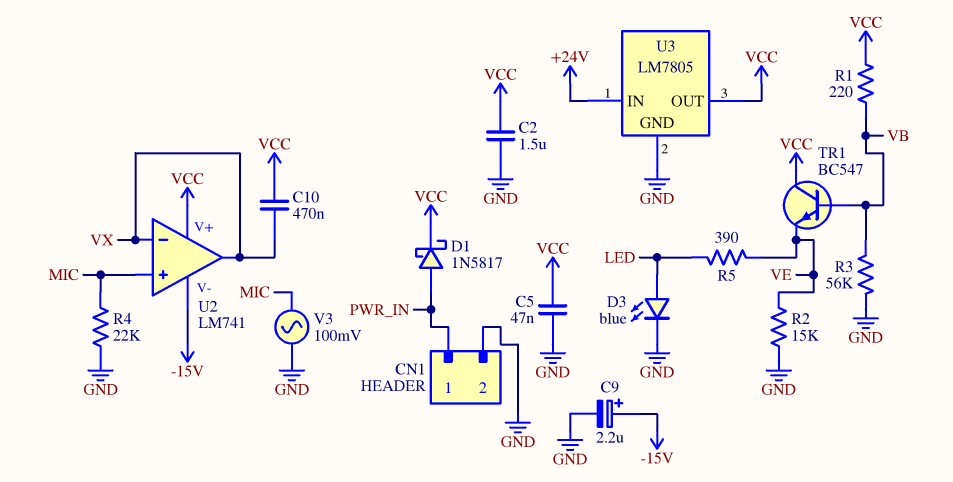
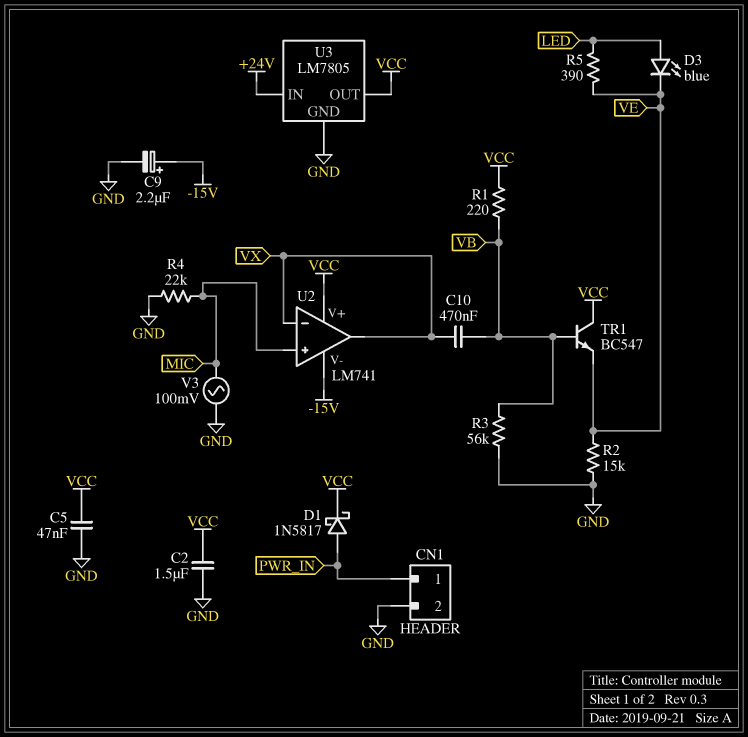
C10: 470nF (VCC, VX) -> 470nF (VB, VX)
D3: LED blue (A LED, K GND) -> LED blue (A LED, K VE)

